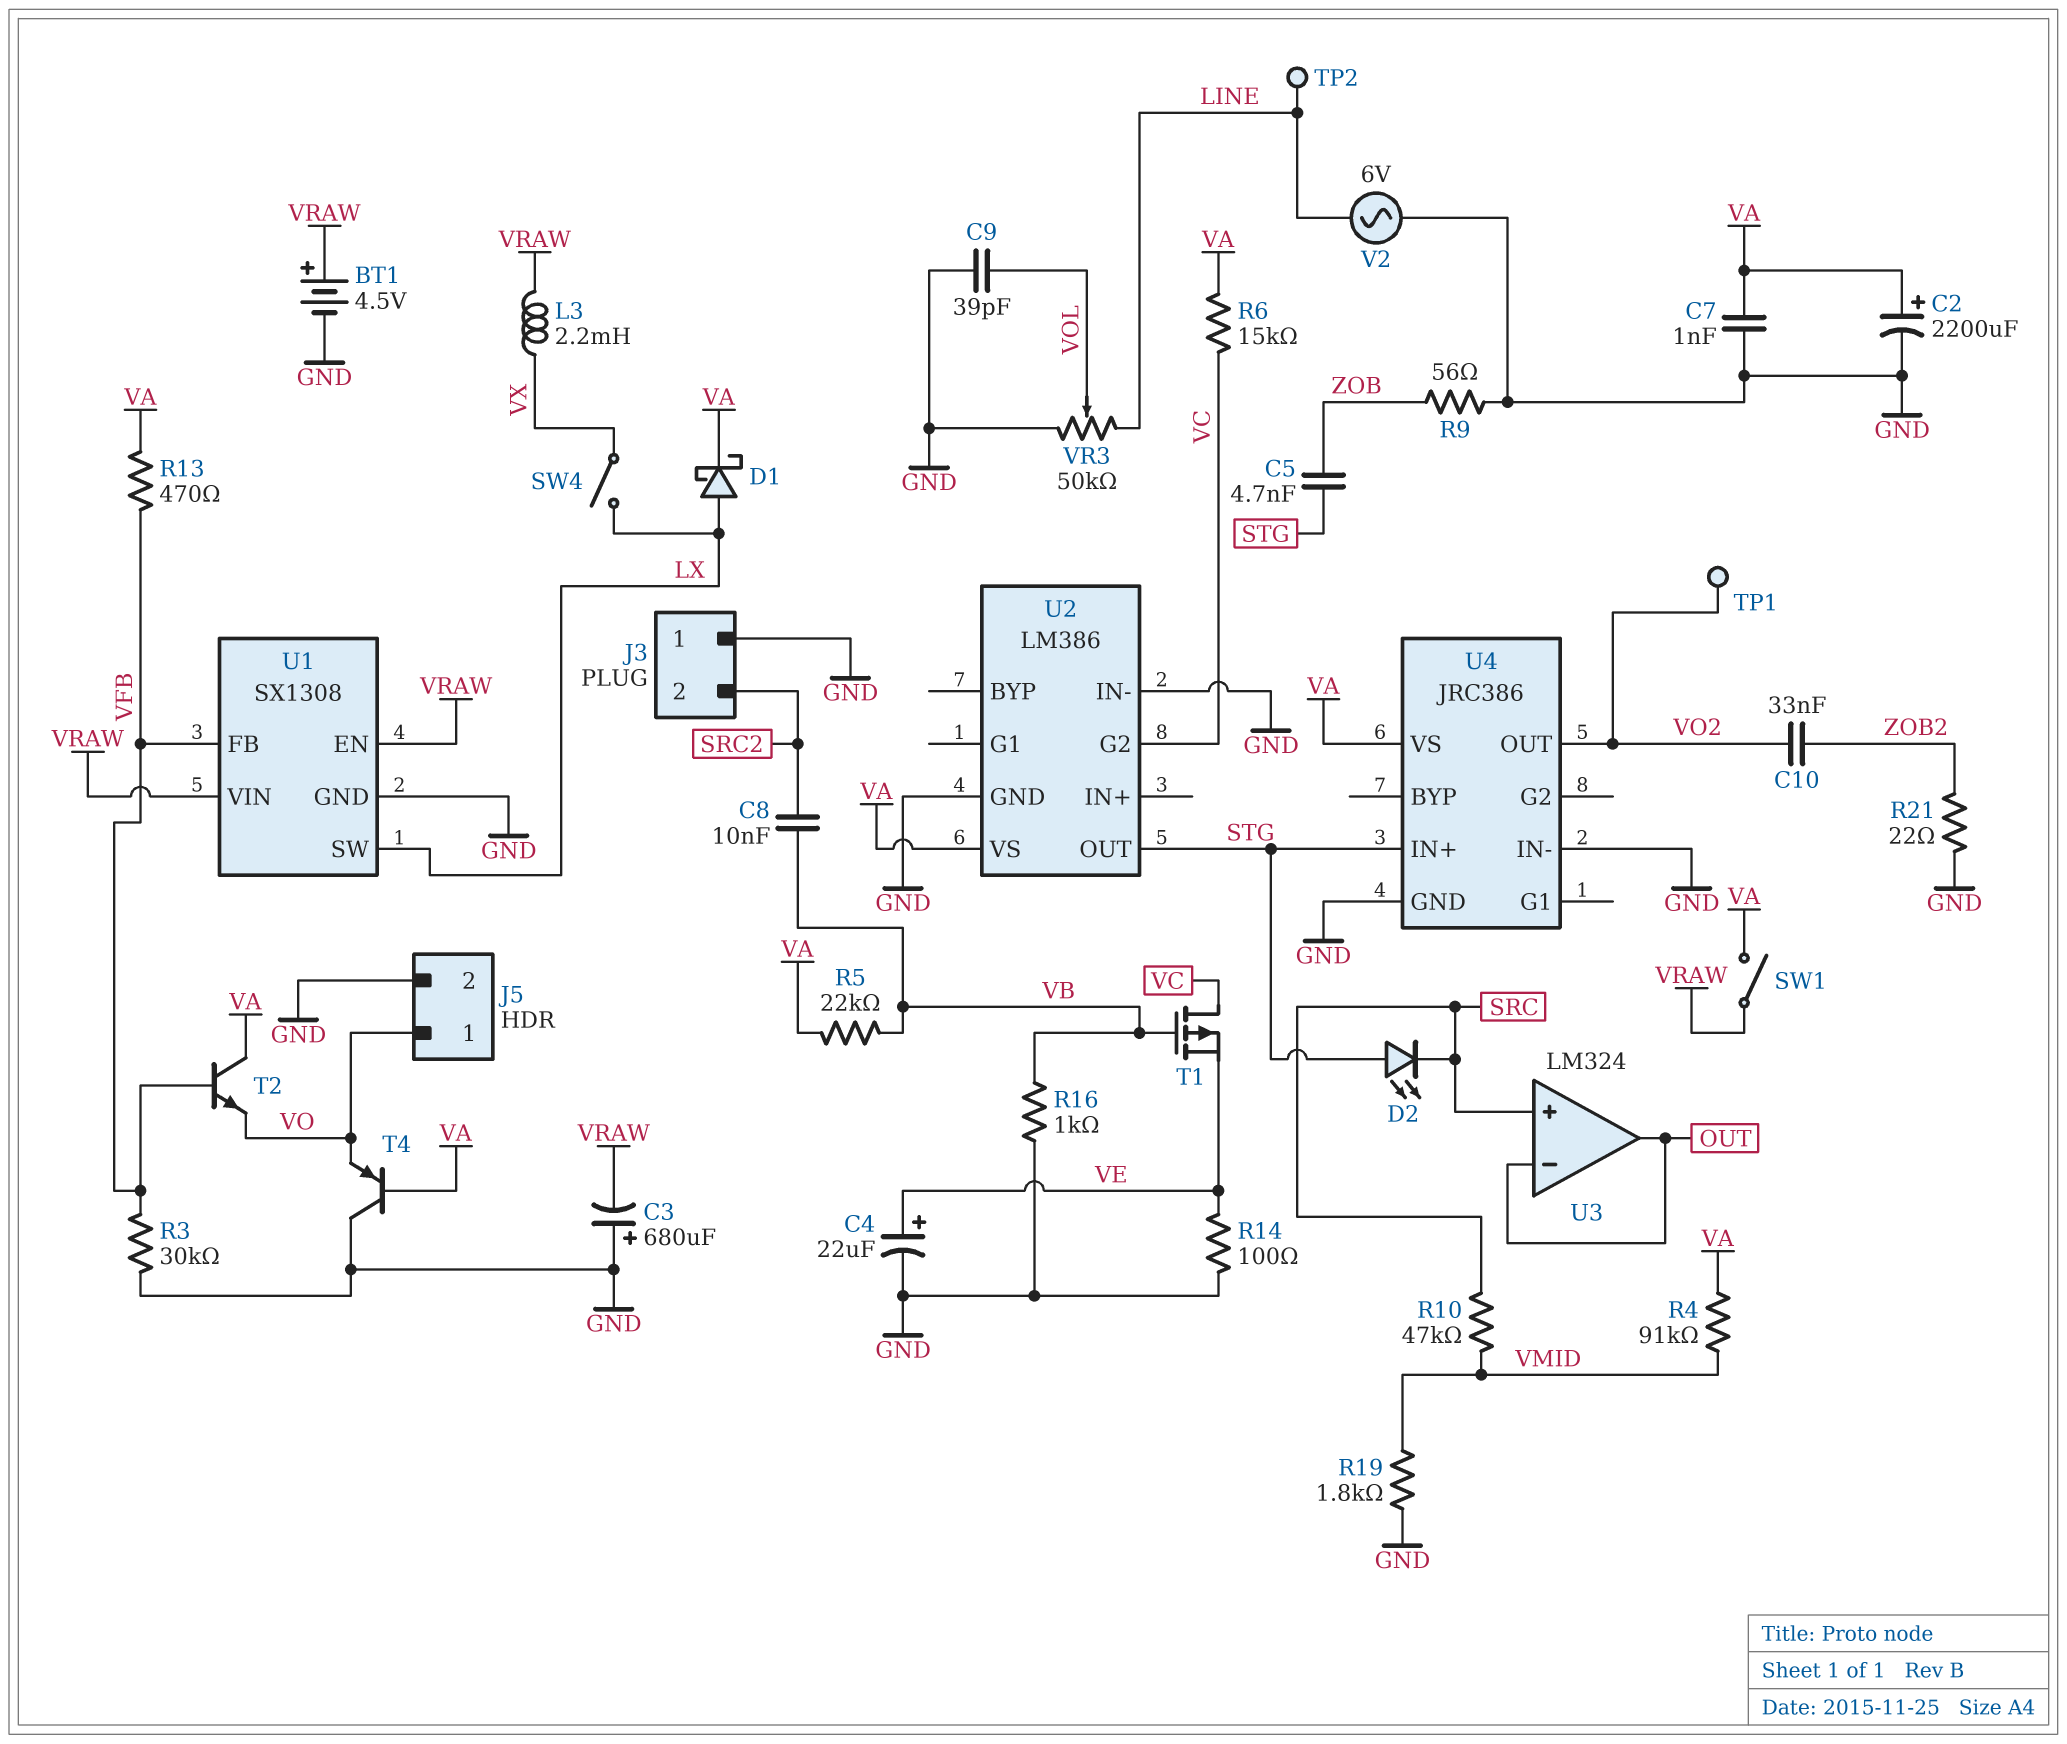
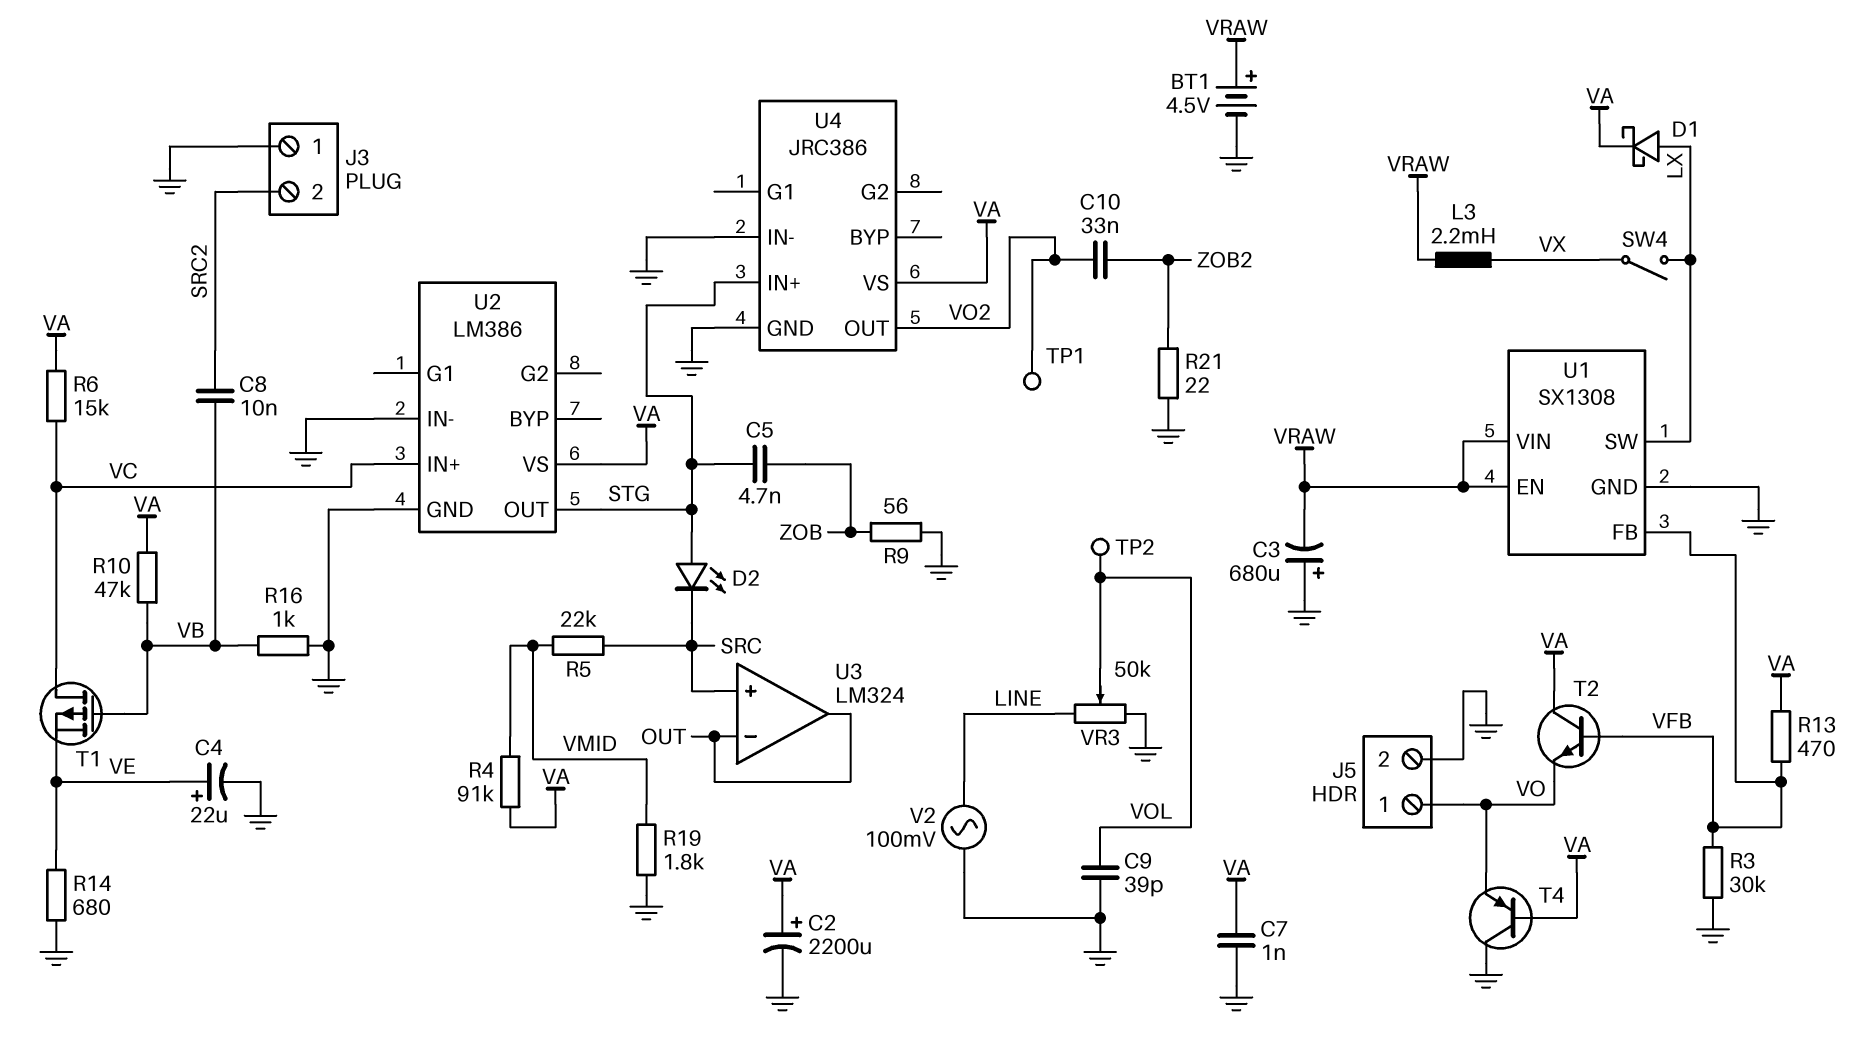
R5: 22k (VA, VB) -> 22k (SRC, VMID)
R10: 47k (SRC, VMID) -> 47k (VA, VB)
R14: 100 (GND, VE) -> 680 (GND, VE)
SW1: switch (VA, VRAW) -> none
TP2: test point (LINE) -> test point (VOL)
U2 pin G2: VC -> none
U2 pin IN+: none -> VC
V2: AC 6V (GND, LINE) -> AC 100mV (GND, LINE)

